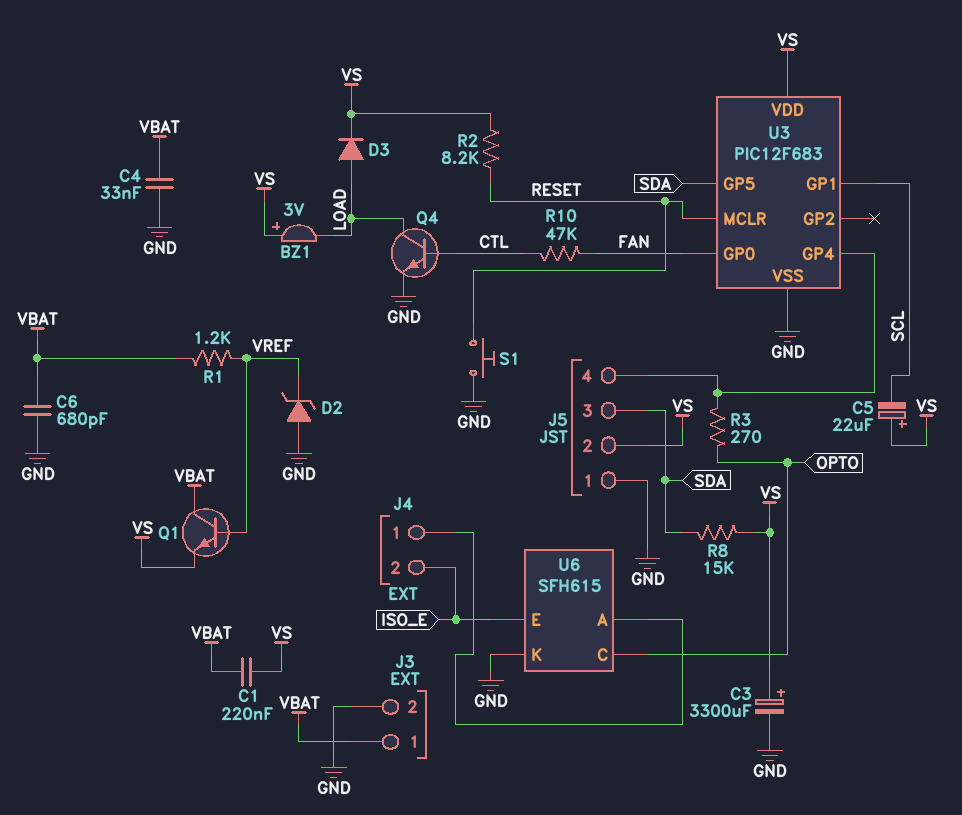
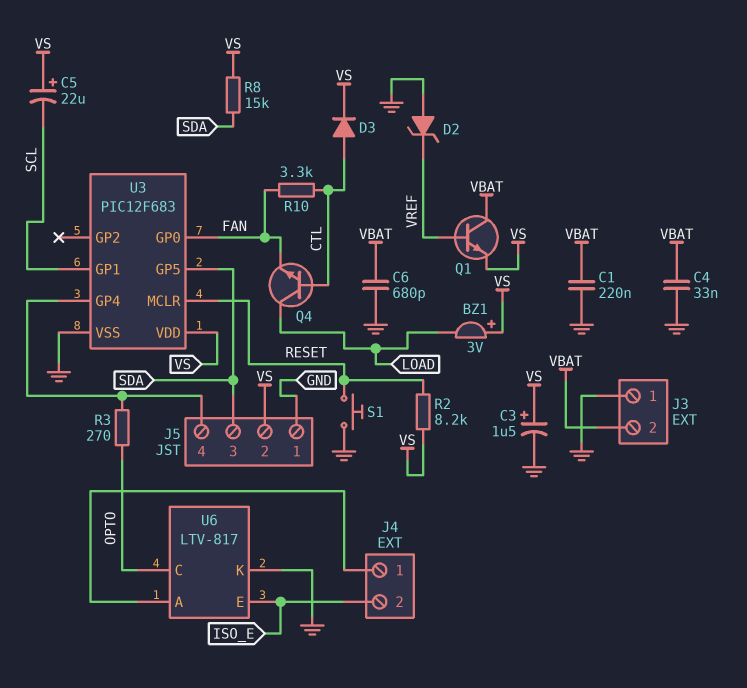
C1: 220nF (VBAT, VS) -> 220nF (GND, VBAT)
C3: 3300uF (plus VS, minus GND) -> 1.5uF (plus VS, minus GND)
D3: diode (A LOAD, K VS) -> diode (A CTL, K VS)
J3 pin 1: VBAT -> GND
J3 pin 2: GND -> VBAT
Q4: NPN (B CTL, C LOAD, E GND) -> NPN (B CTL, C LOAD, E FAN)
R1: 1.2k (VBAT, VREF) -> none
R10: 47k (CTL, FAN) -> 3.3k (CTL, FAN)
U6: SFH615 -> LTV-817

